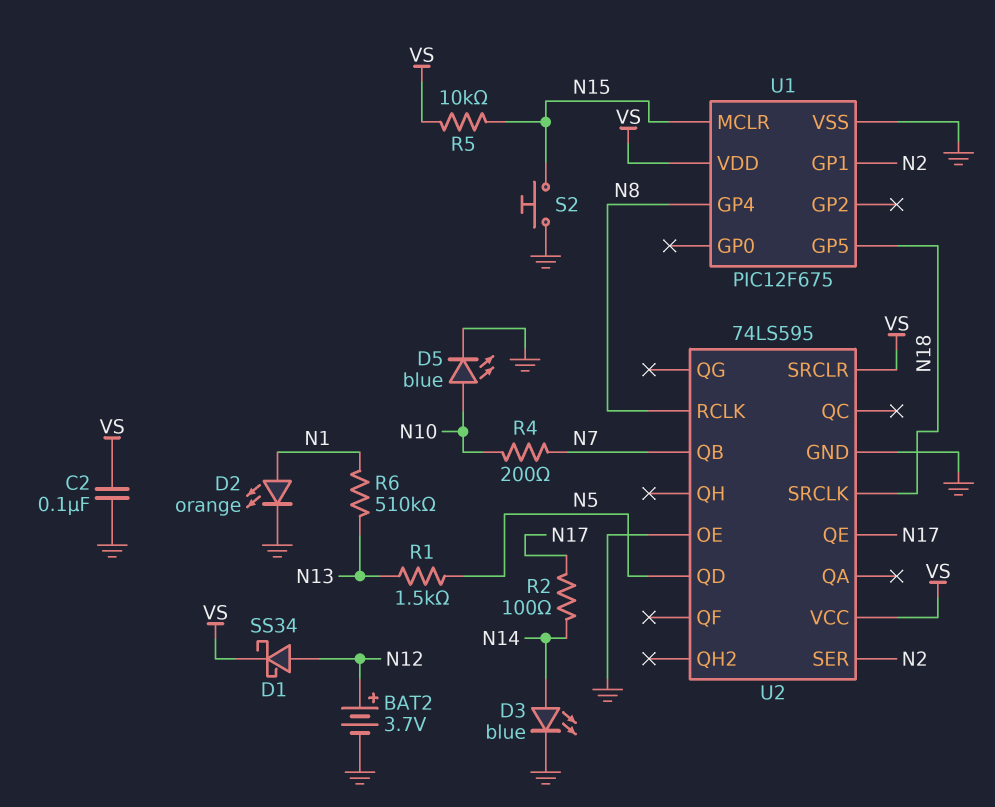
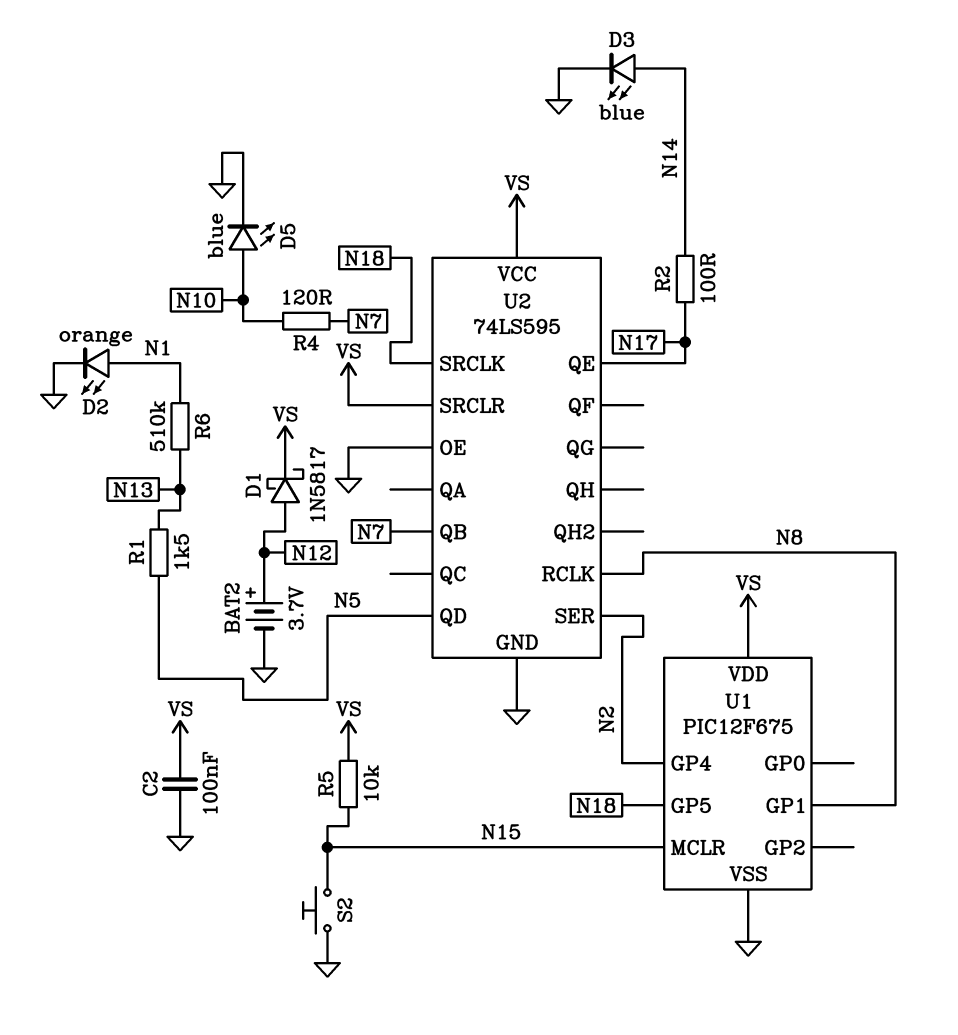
D1: schottky SS34 (A N12, K VS) -> schottky 1N5817 (A N12, K VS)
R4: 200 (N7, N10) -> 120 (N7, N10)
U1 pin GP1: N2 -> N8
U1 pin GP4: N8 -> N2

